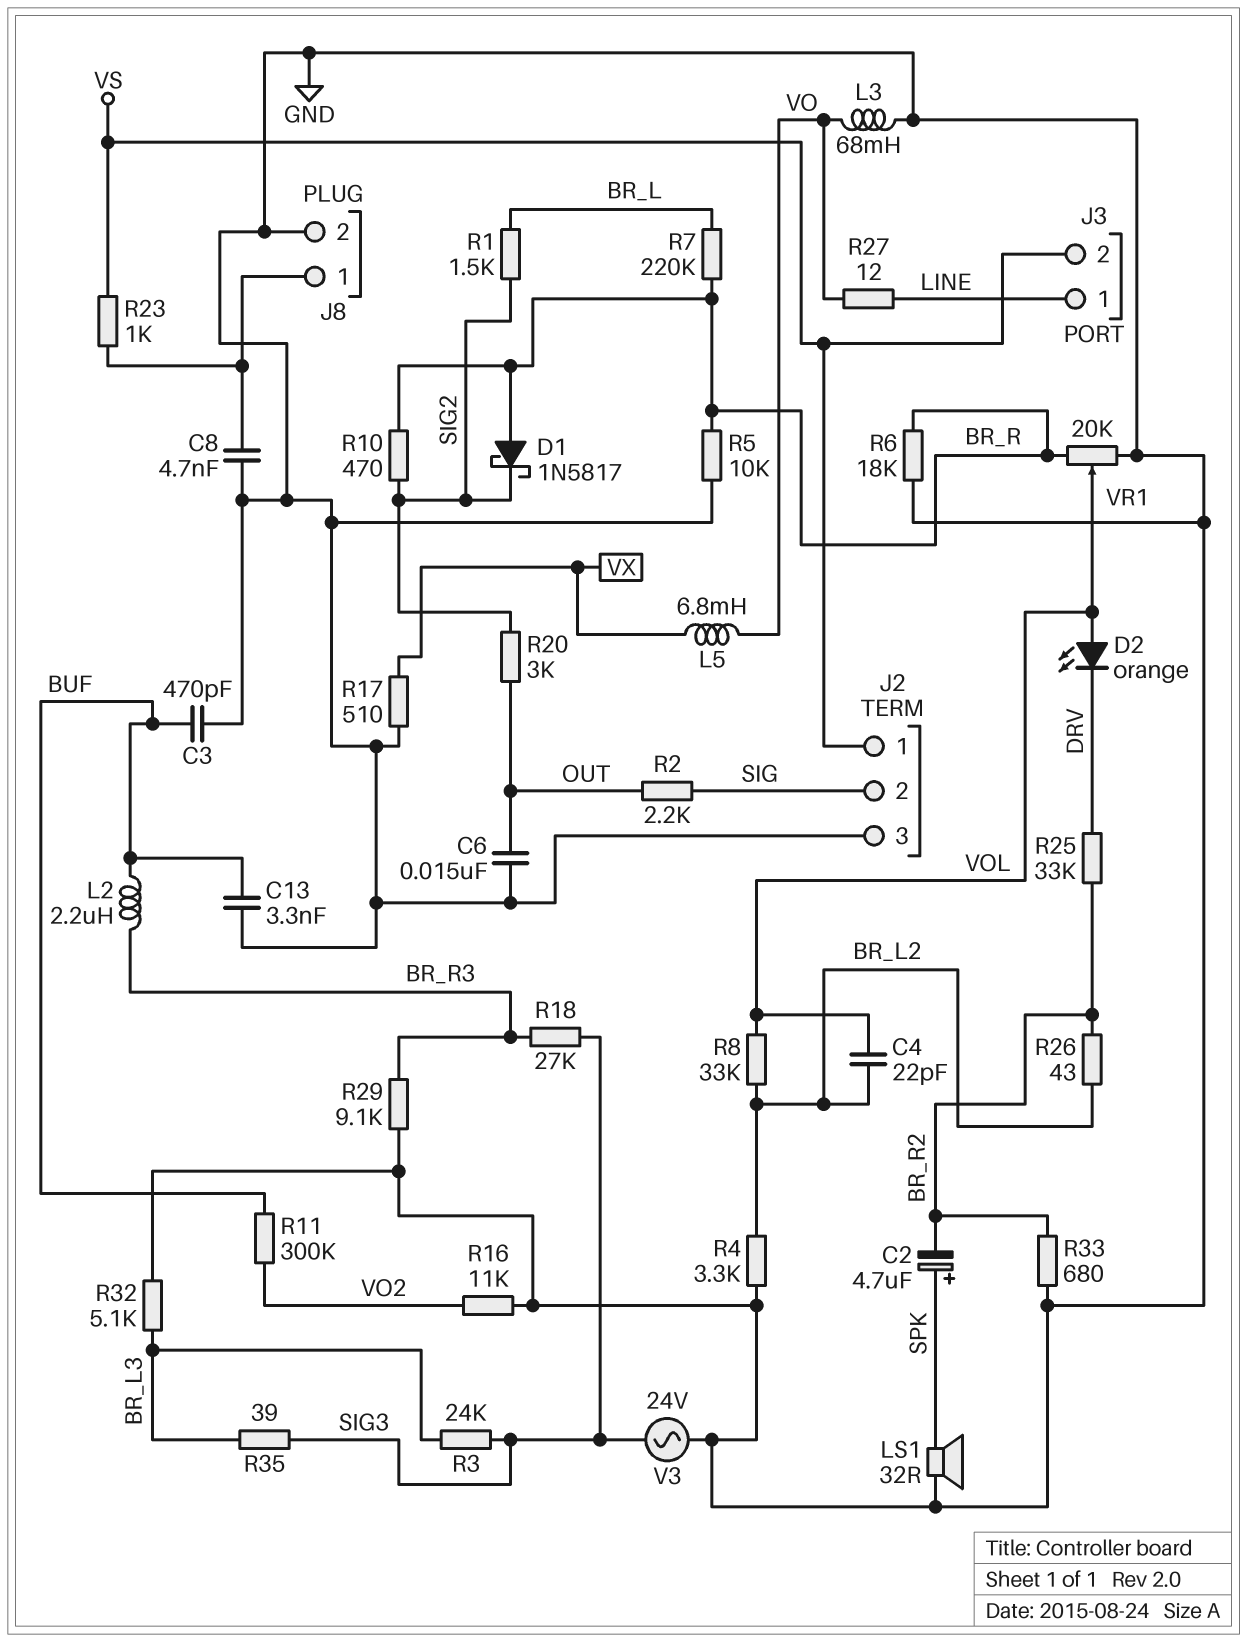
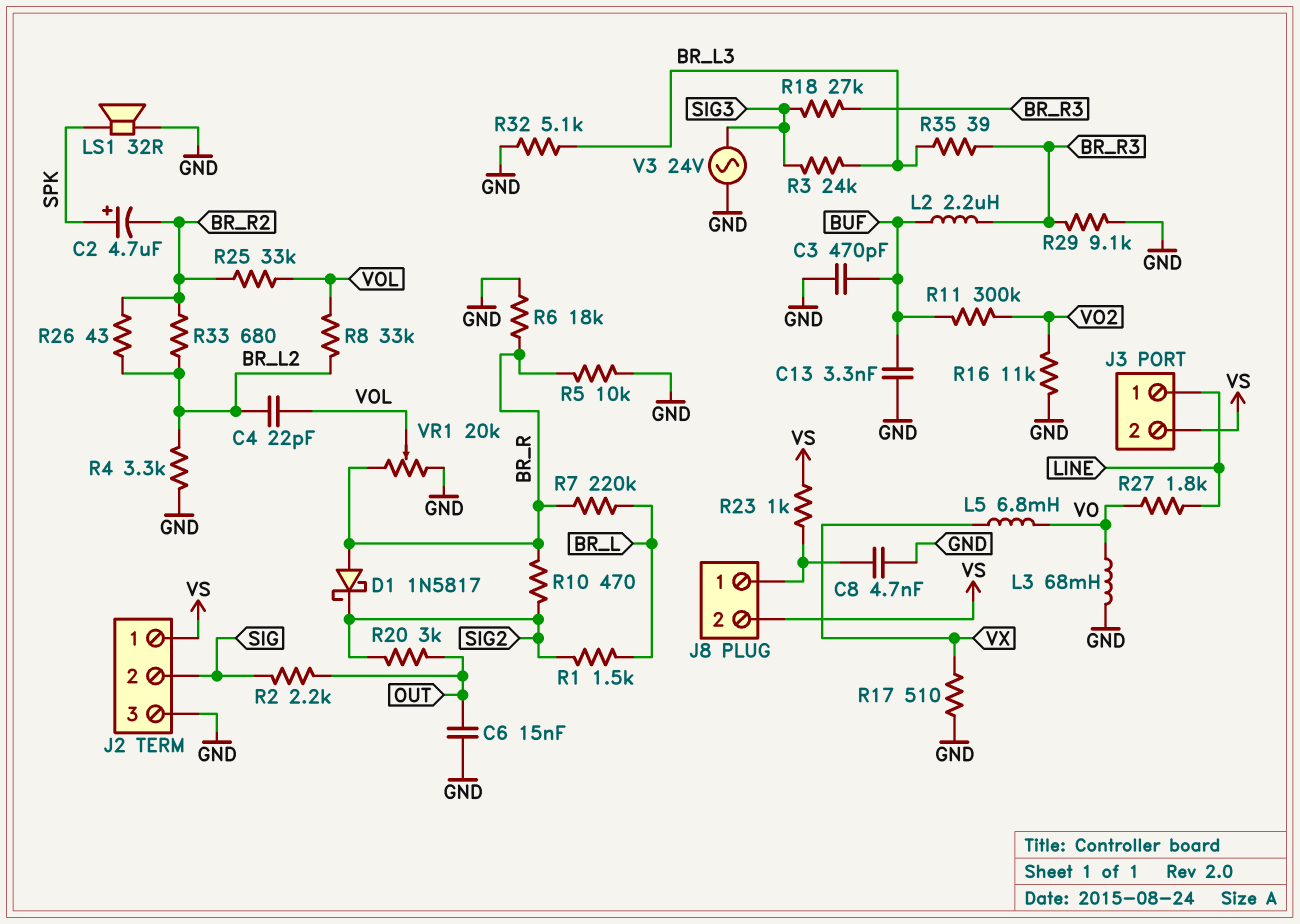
D2: LED orange (A VOL, K DRV) -> none
J8 pin 2: GND -> VS
R25: 33k (BR_R2, DRV) -> 33k (BR_R2, VOL)
R27: 12 (LINE, VO) -> 1.8k (LINE, VO)
R33: 680 (BR_R2, GND) -> 680 (BR_L2, BR_R2)
R35: 39 (BR_L3, SIG3) -> 39 (BR_L3, BR_R3)

